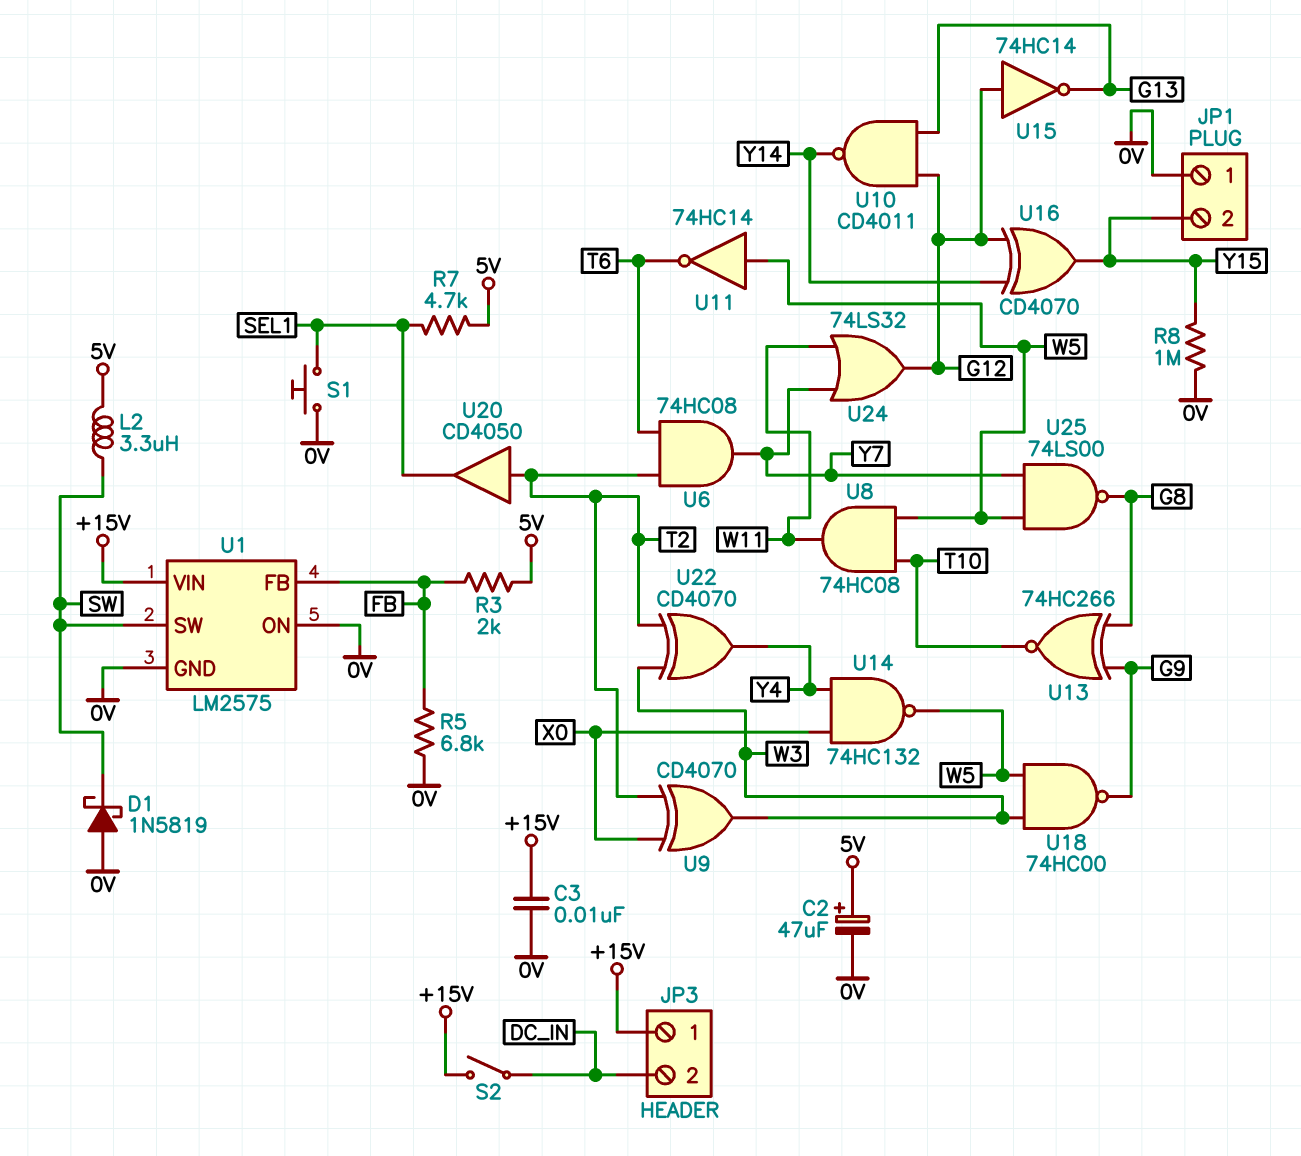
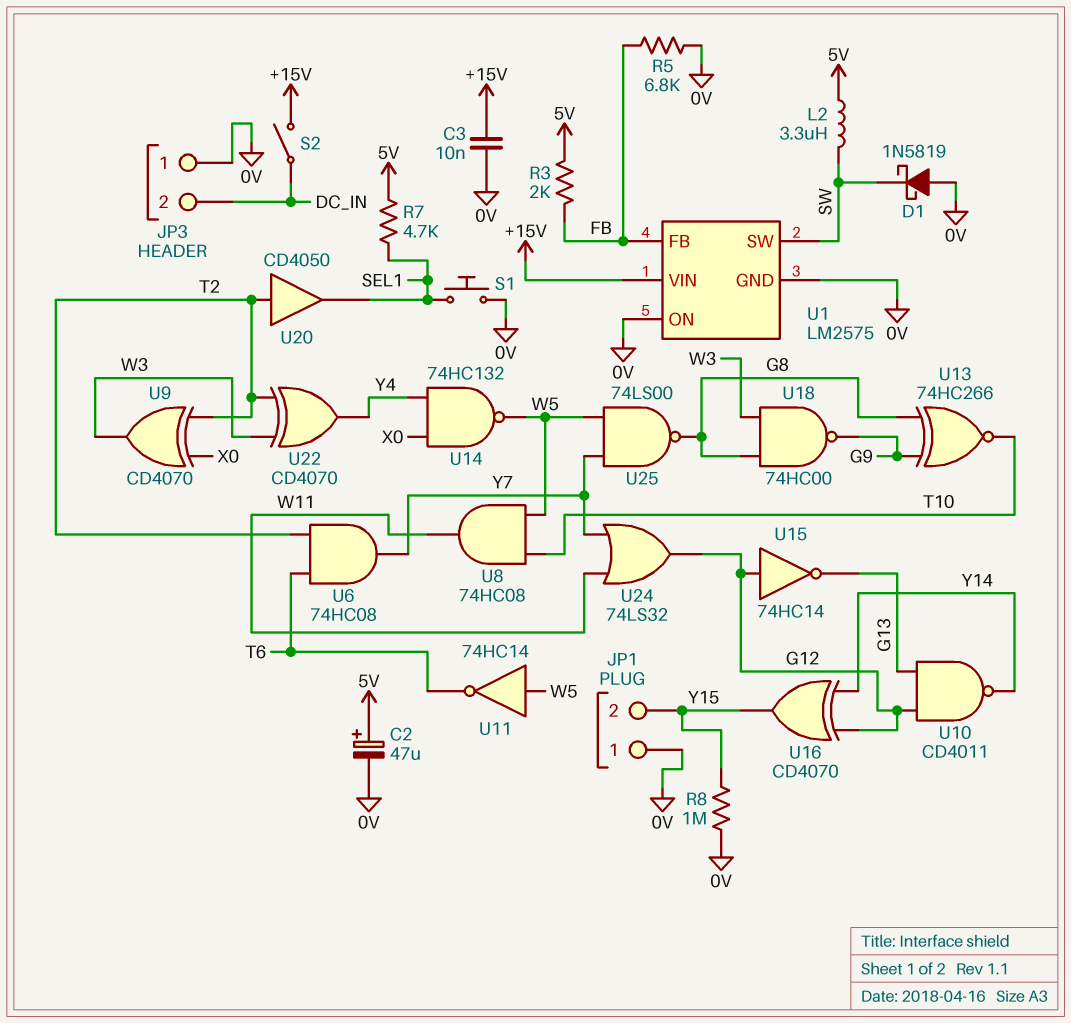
JP3 pin 1: +15V -> 0V
U18: NAND 74HC00 (in W3, in W5, out G9) -> NAND 74HC00 (in G8, in W3, out G9)

